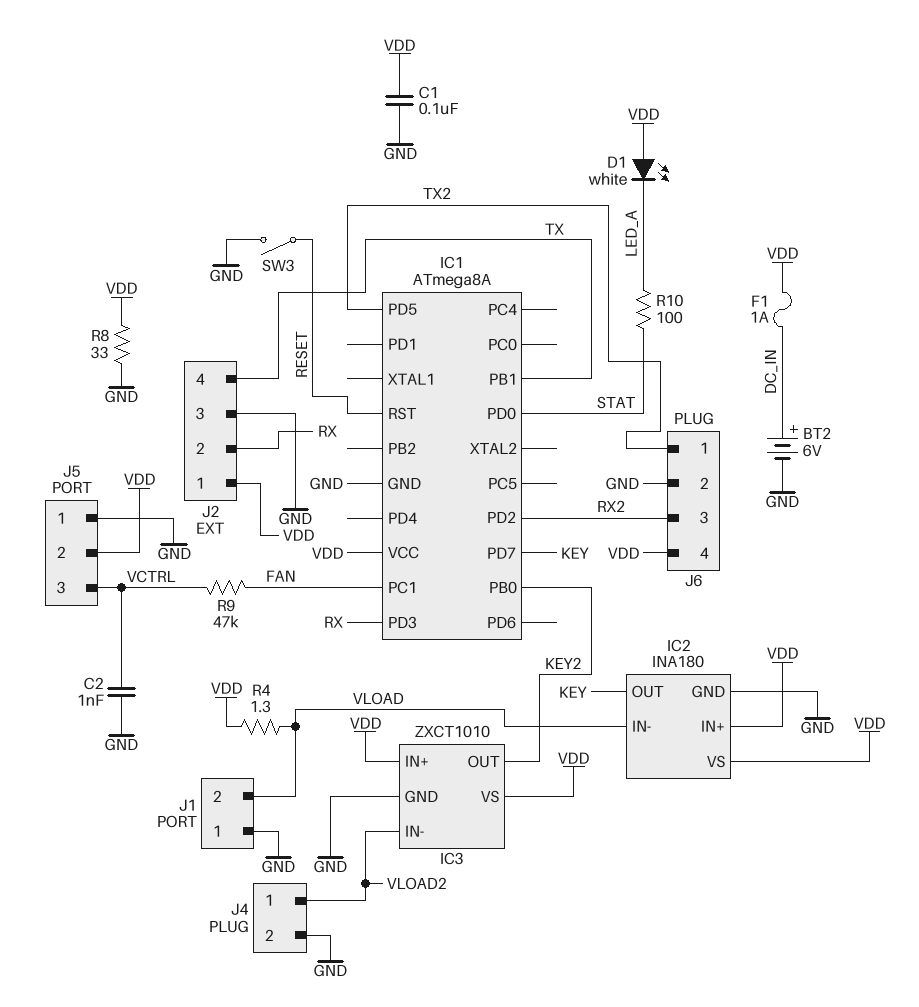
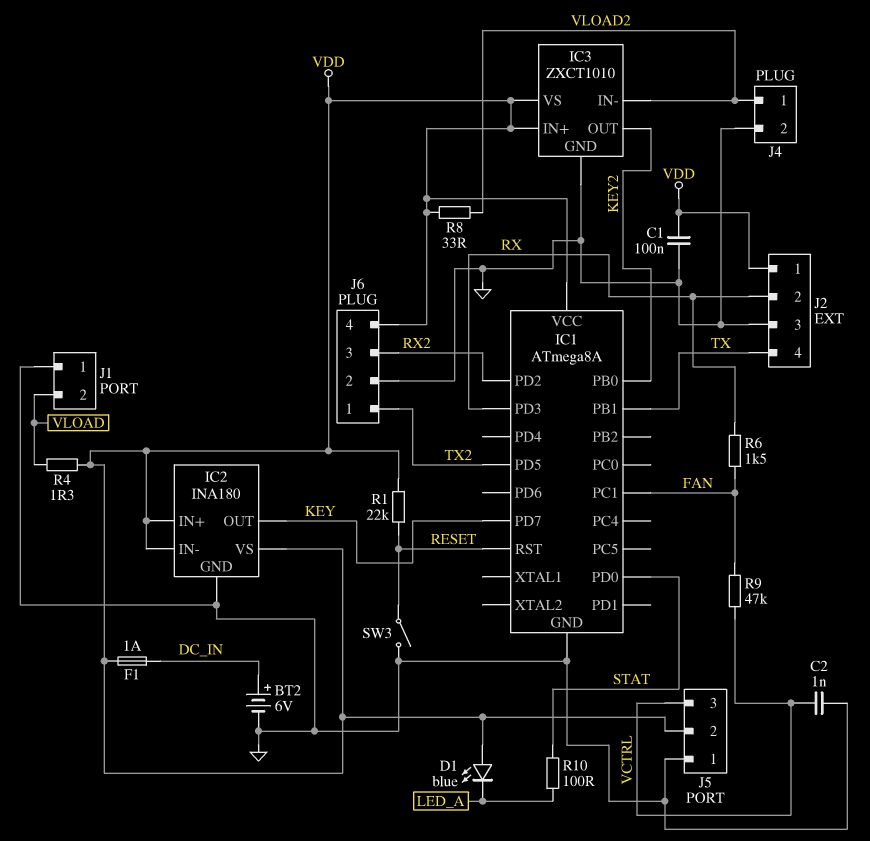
D1: LED white (A VDD, K LED_A) -> LED blue (A VDD, K LED_A)
IC2 pin IN-: VLOAD -> VDD
R1: none -> 22k (RESET, VDD)
R6: none -> 1.5k (FAN, RX)
R8: 33 (GND, VDD) -> 33 (VDD, VLOAD2)

